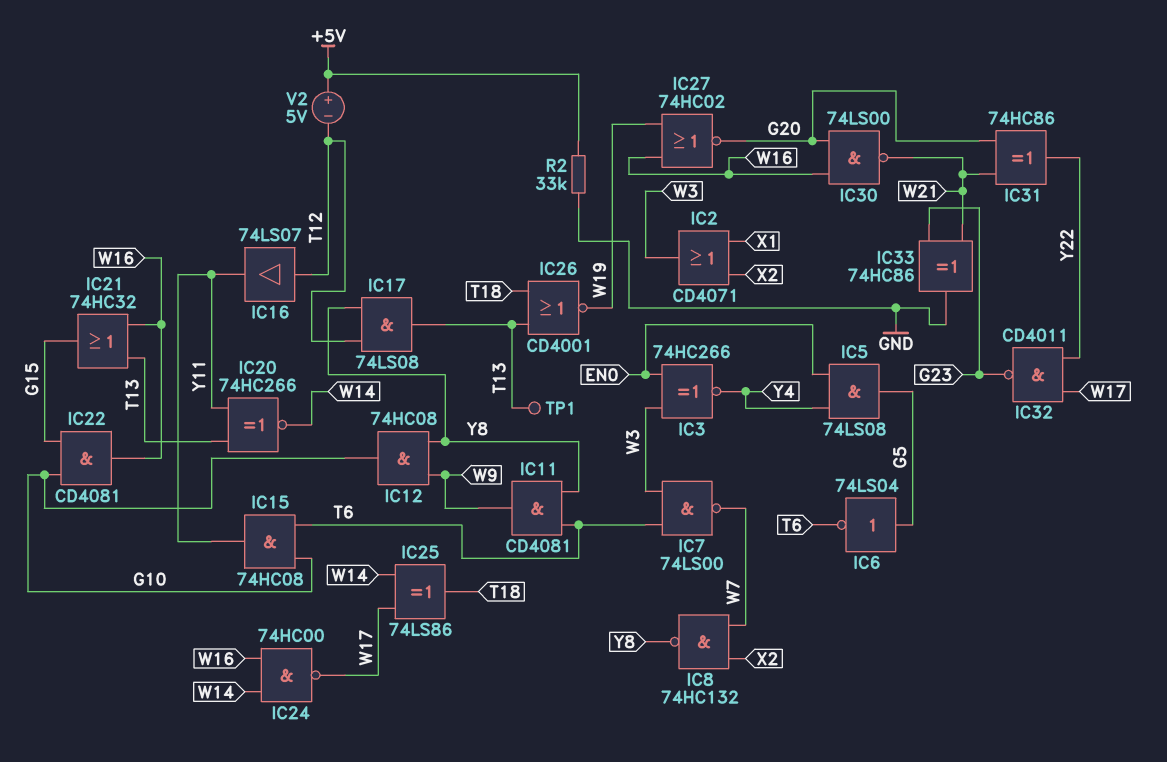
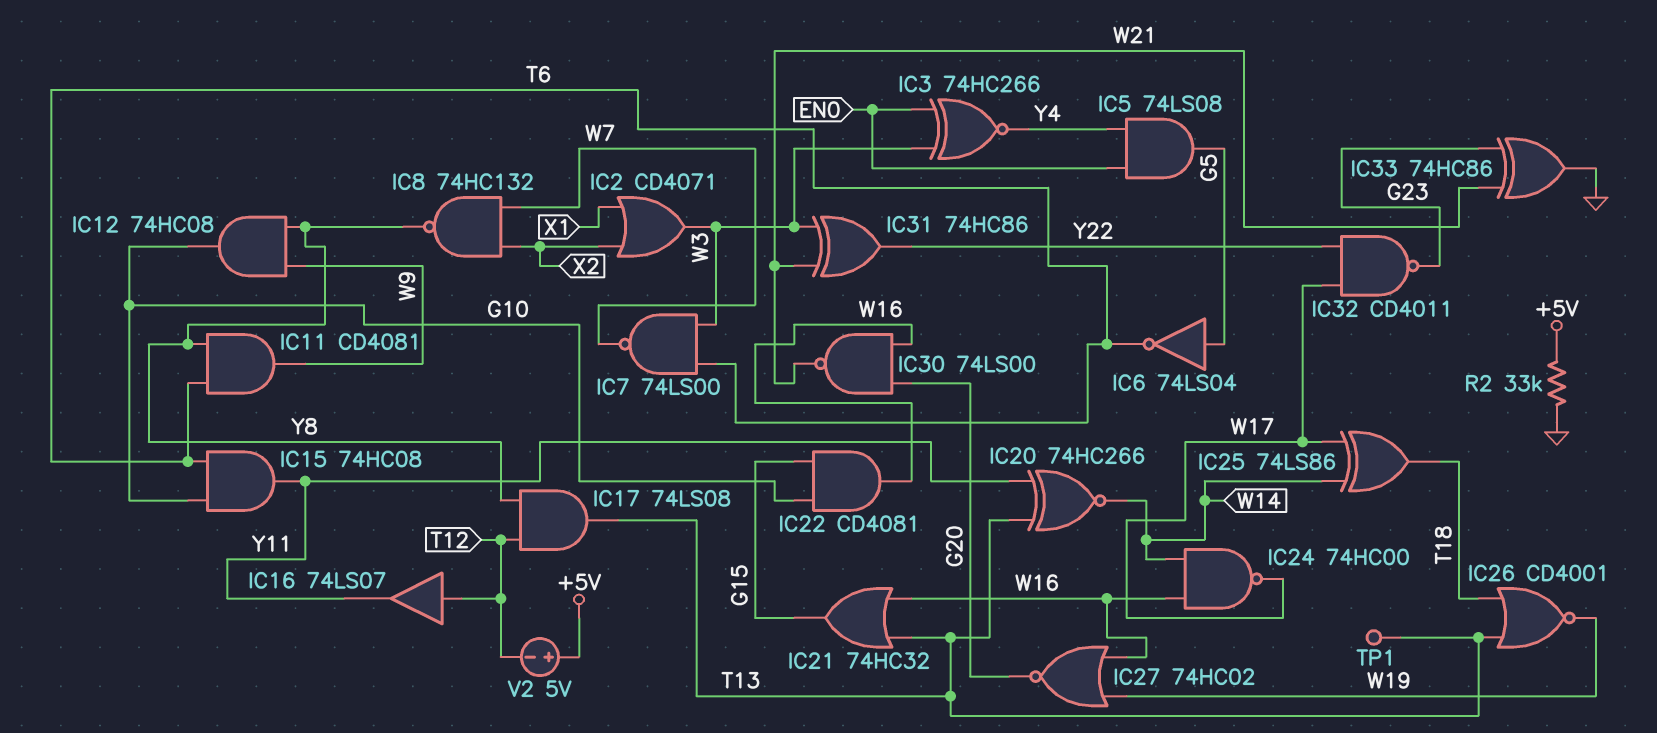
IC31: XOR 74HC86 (in G20, in W21, out Y22) -> XOR 74HC86 (in W3, in W21, out Y22)

